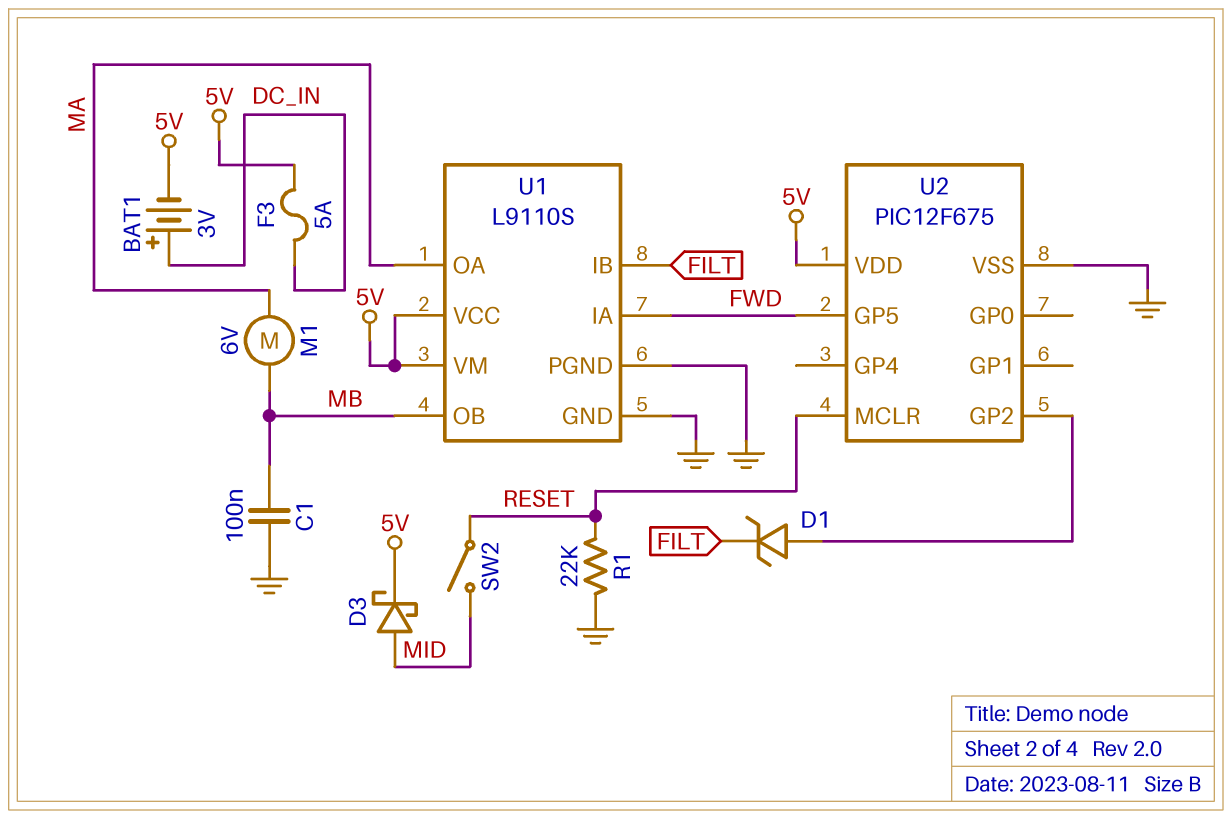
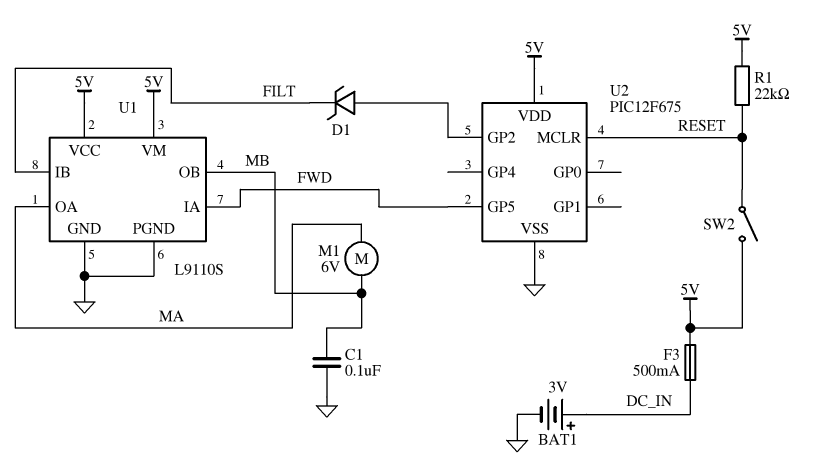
BAT1: 3V (plus DC_IN, minus 5V) -> 3V (plus DC_IN, minus GND)
D3: schottky (A MID, K 5V) -> none
F3: 5A (5V, DC_IN) -> 500mA (5V, DC_IN)
R1: 22k (GND, RESET) -> 22k (5V, RESET)
SW2: switch (MID, RESET) -> switch (5V, RESET)

